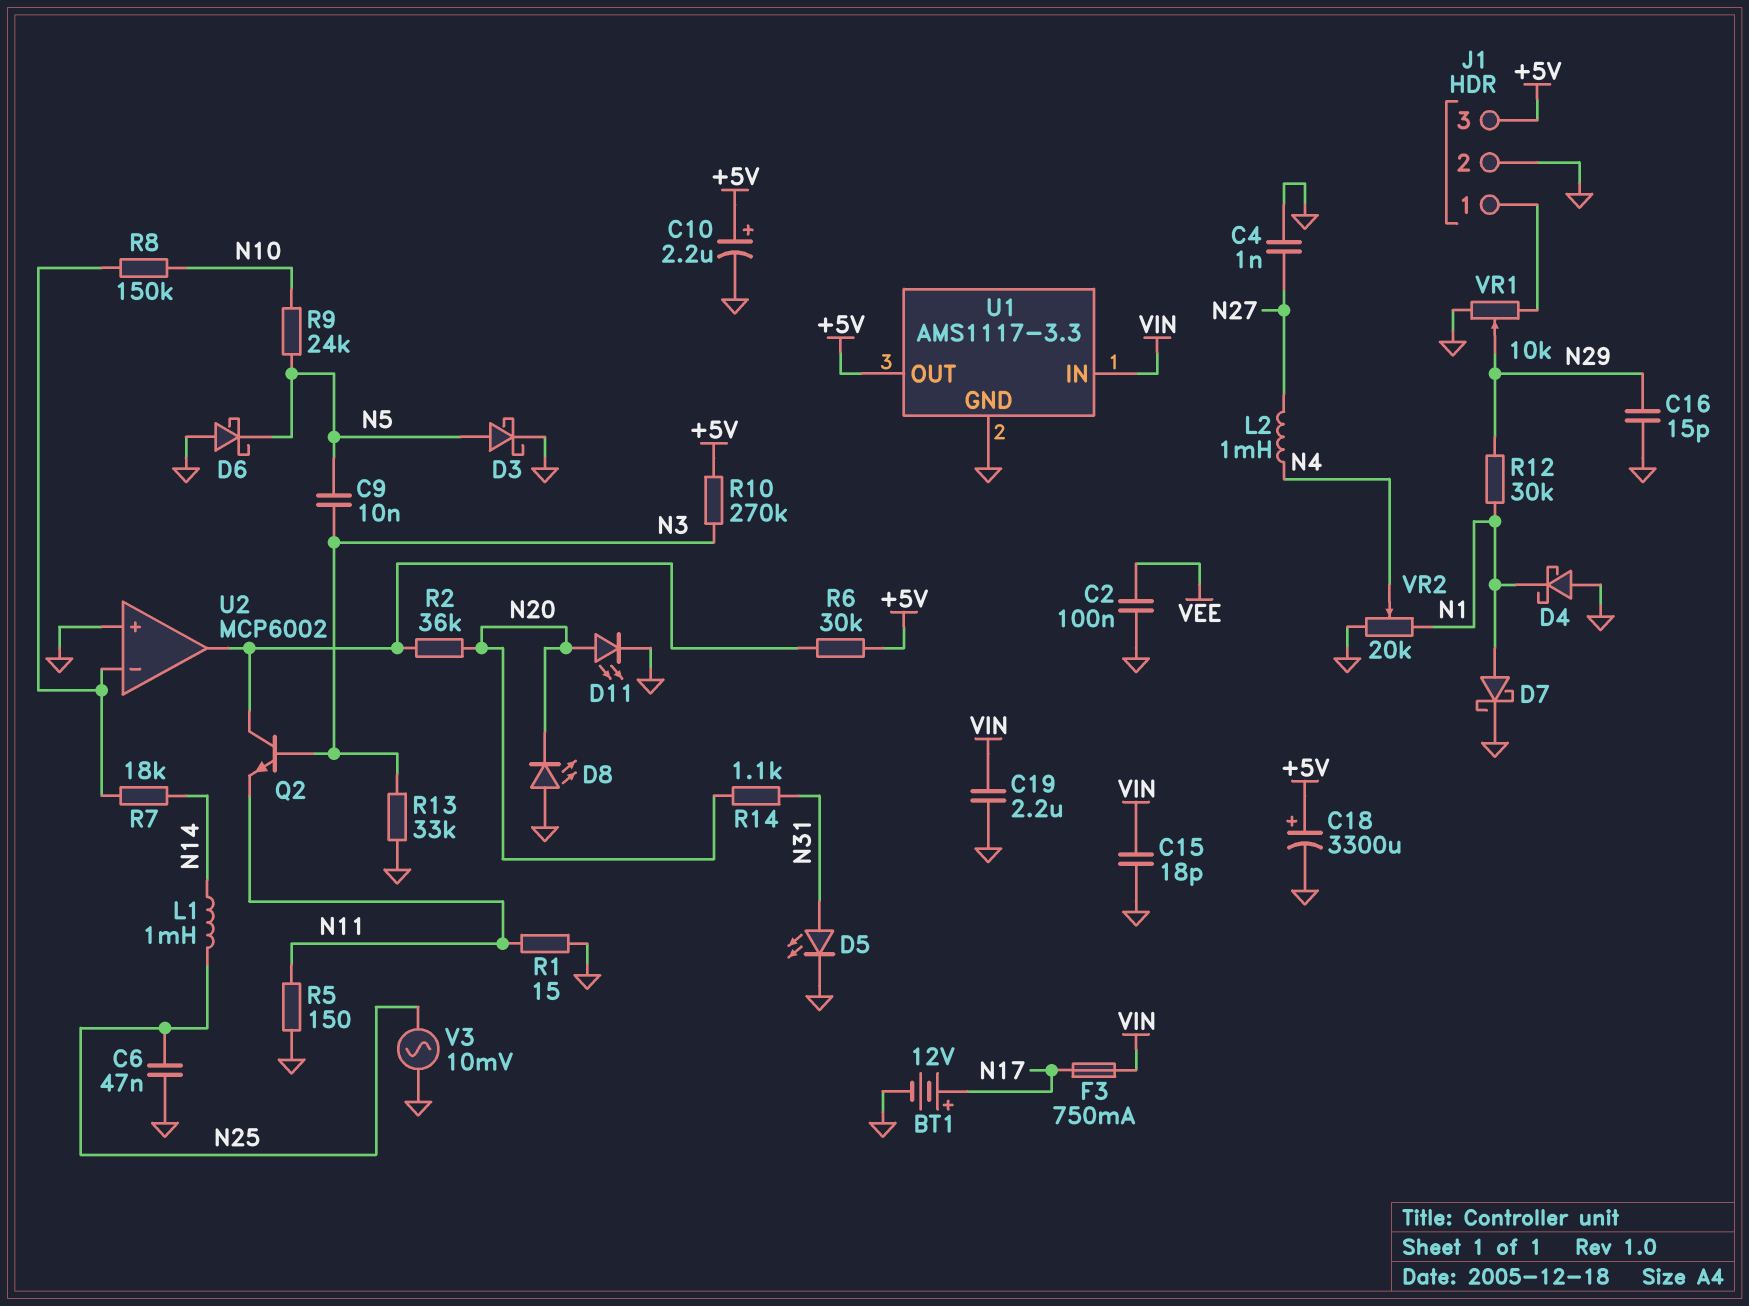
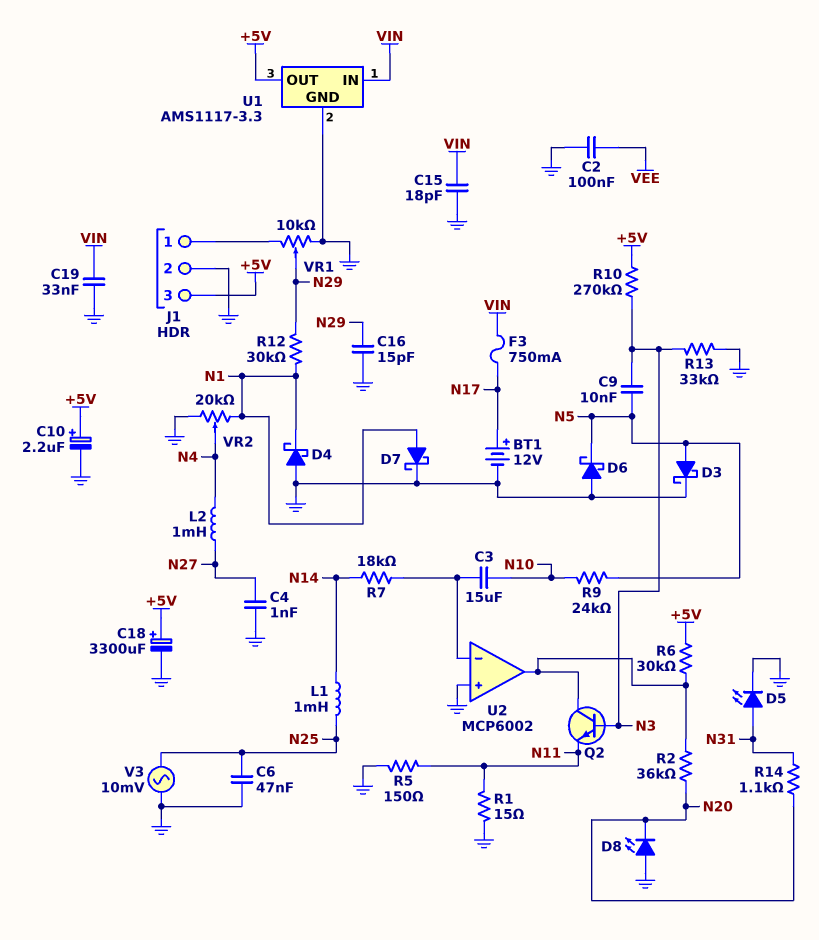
C3: none -> 15uF (N10, U2/in-)
C19: 2.2uF (GND, VIN) -> 33nF (GND, VIN)
D11: LED (A N20, K GND) -> none
R8: 150k (N10, U2/in-) -> none

